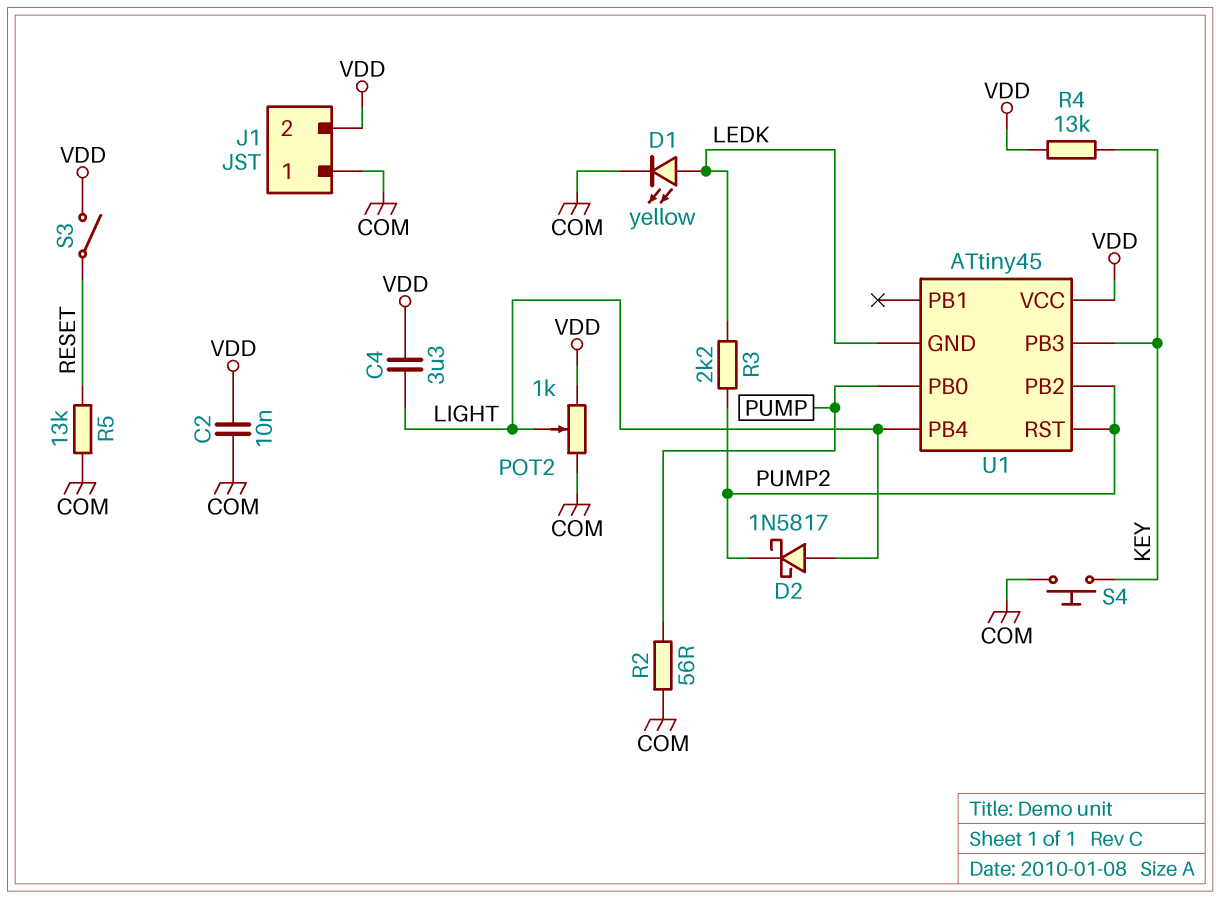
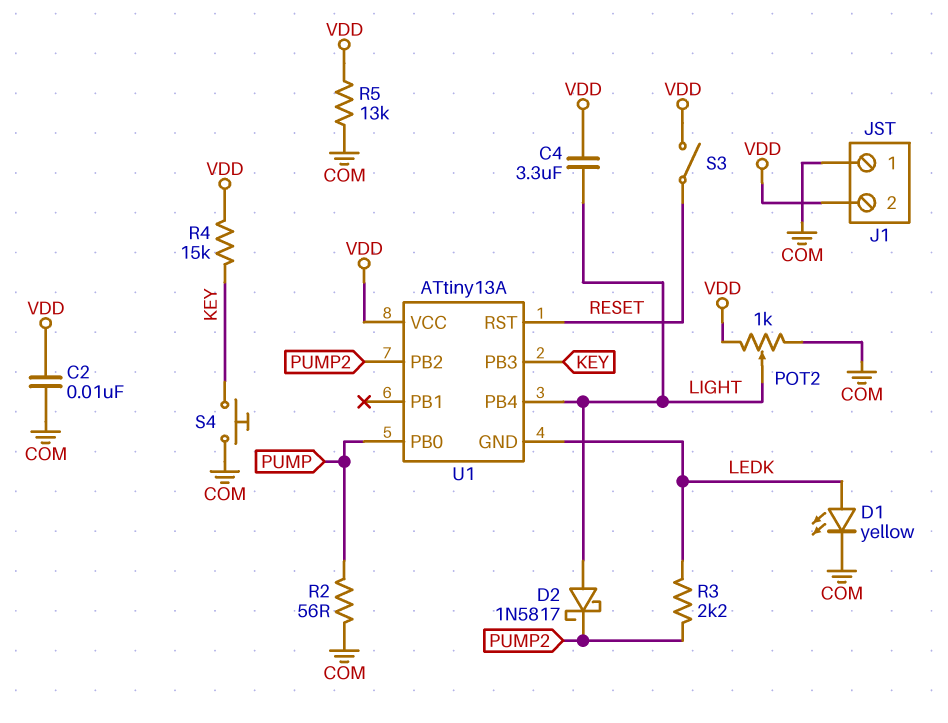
R4: 13k (KEY, VDD) -> 15k (KEY, VDD)
R5: 13k (COM, RESET) -> 13k (COM, VDD)
U1: ATtiny45 -> ATtiny13A
U1 pin RST: PUMP2 -> RESET

